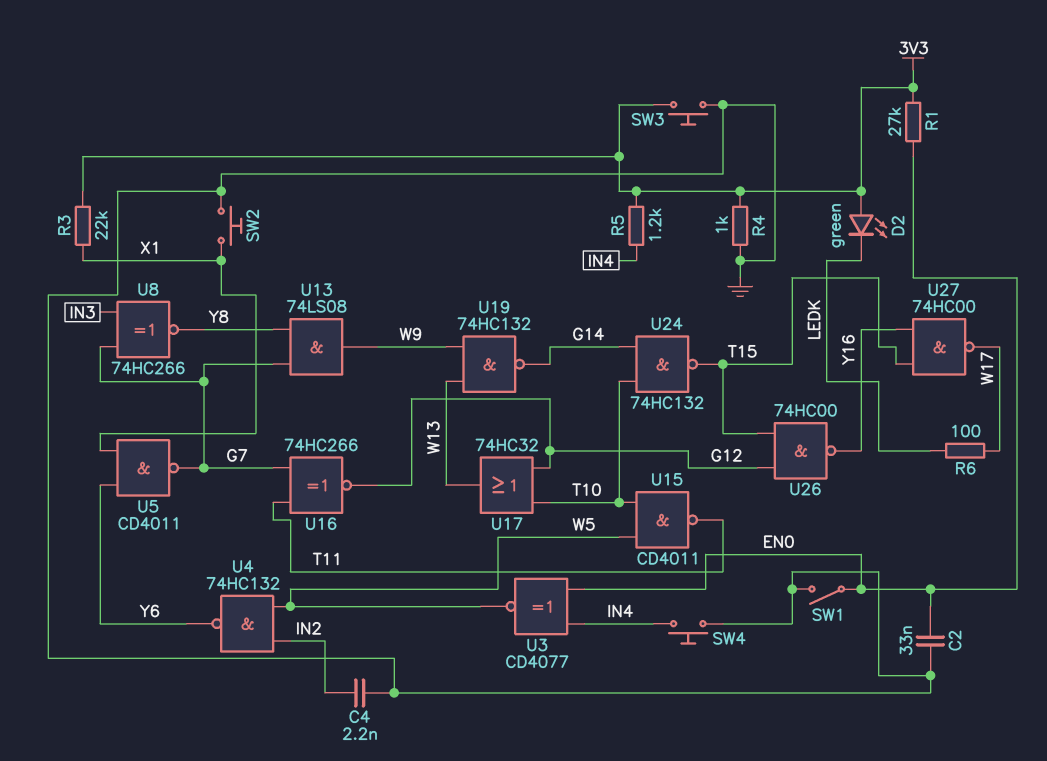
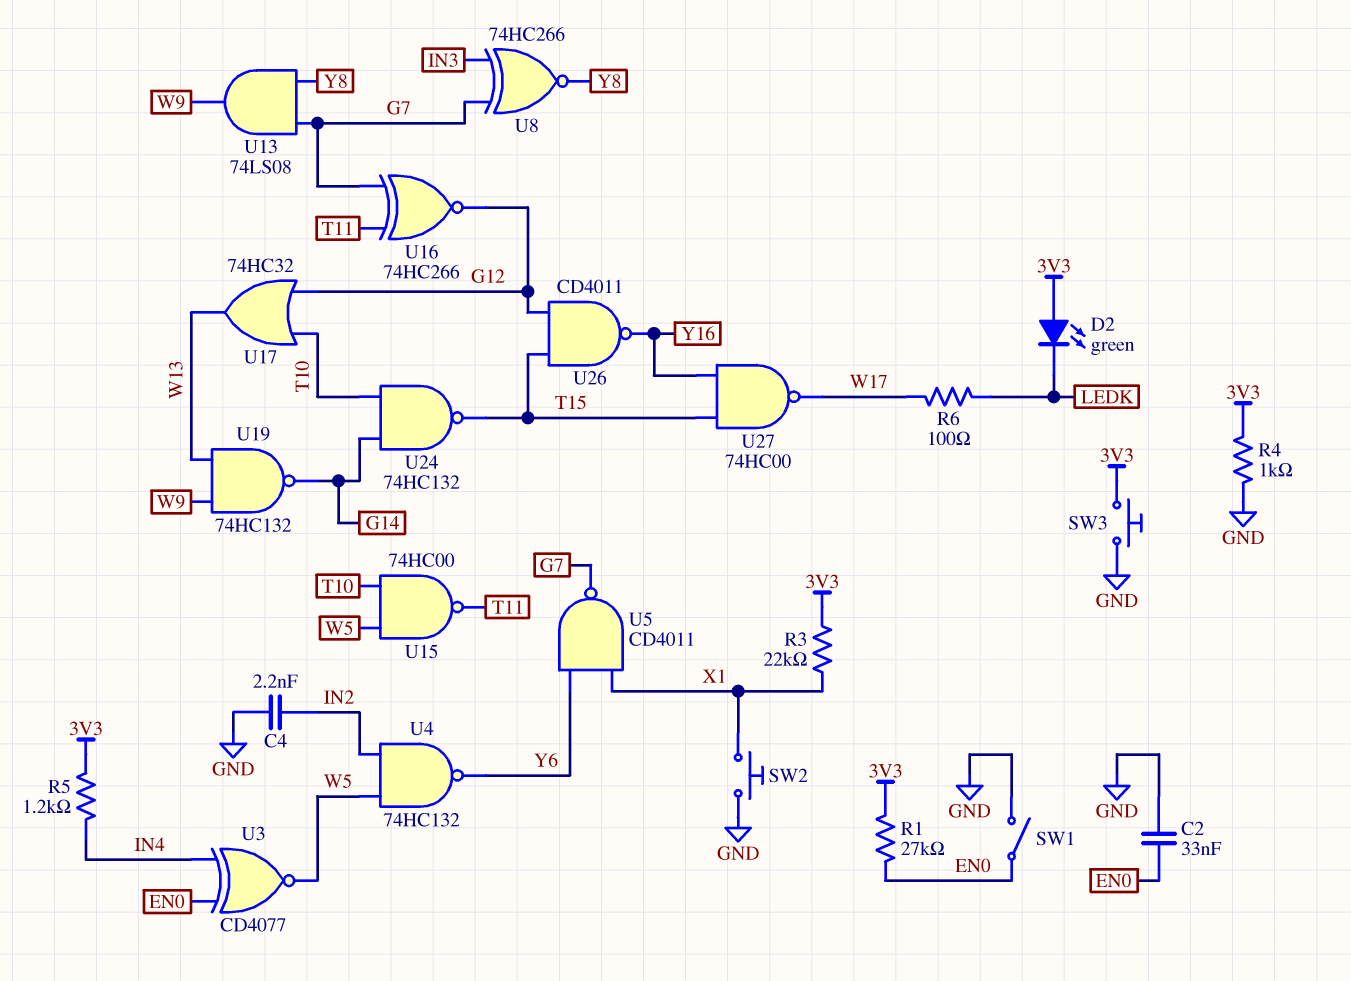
SW4: button (GND, IN4) -> none
U15: NAND CD4011 (in T10, in W5, out T11) -> NAND 74HC00 (in T10, in W5, out T11)
U26: NAND 74HC00 (in G12, in T15, out Y16) -> NAND CD4011 (in G12, in T15, out Y16)

